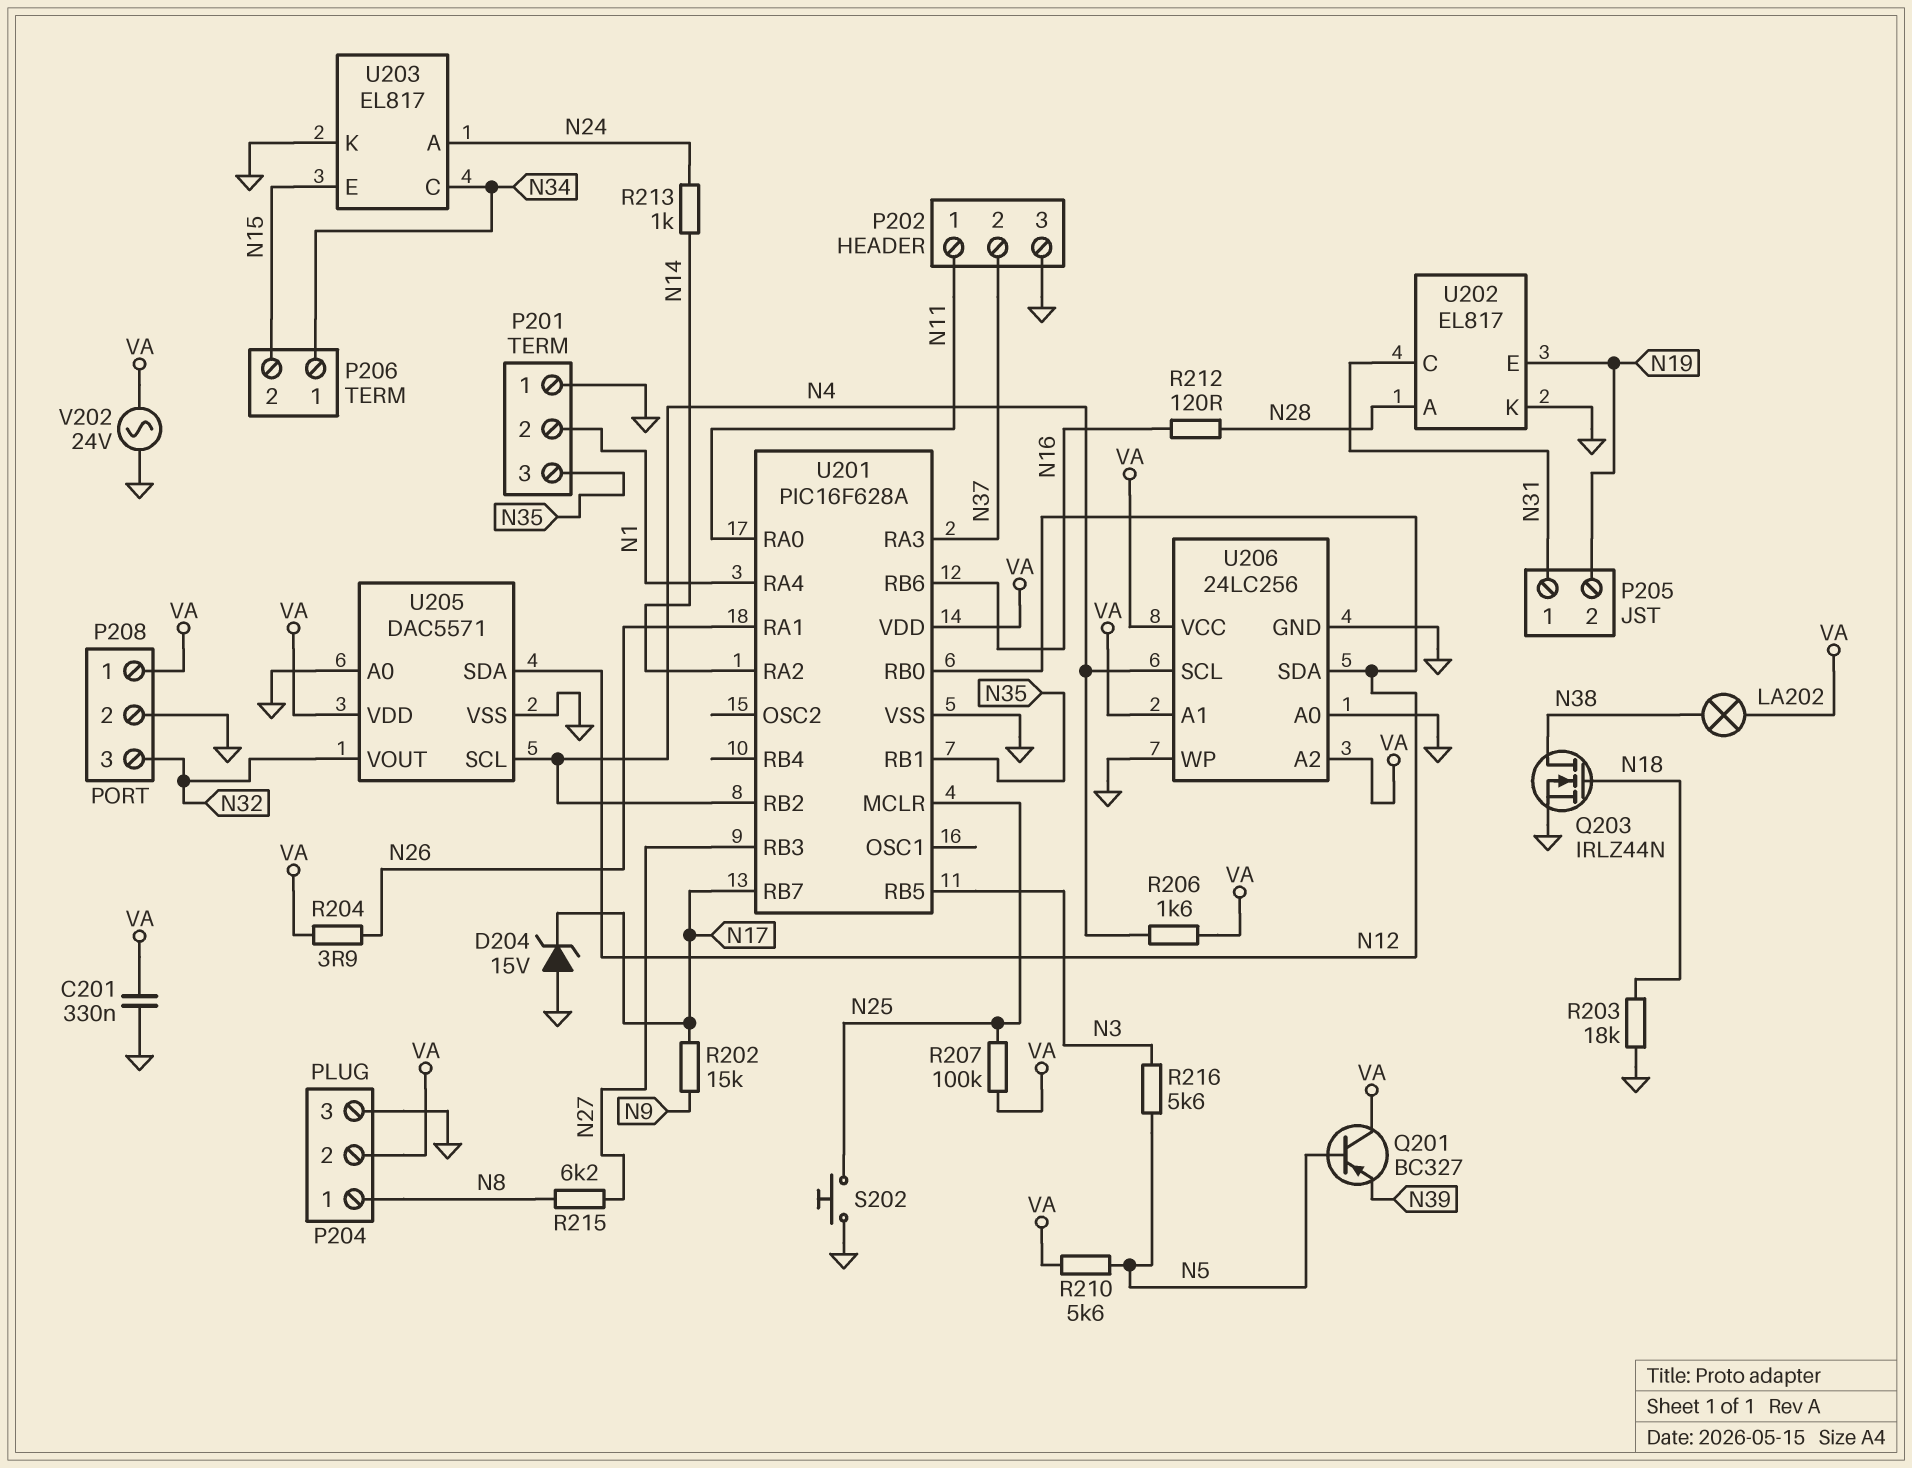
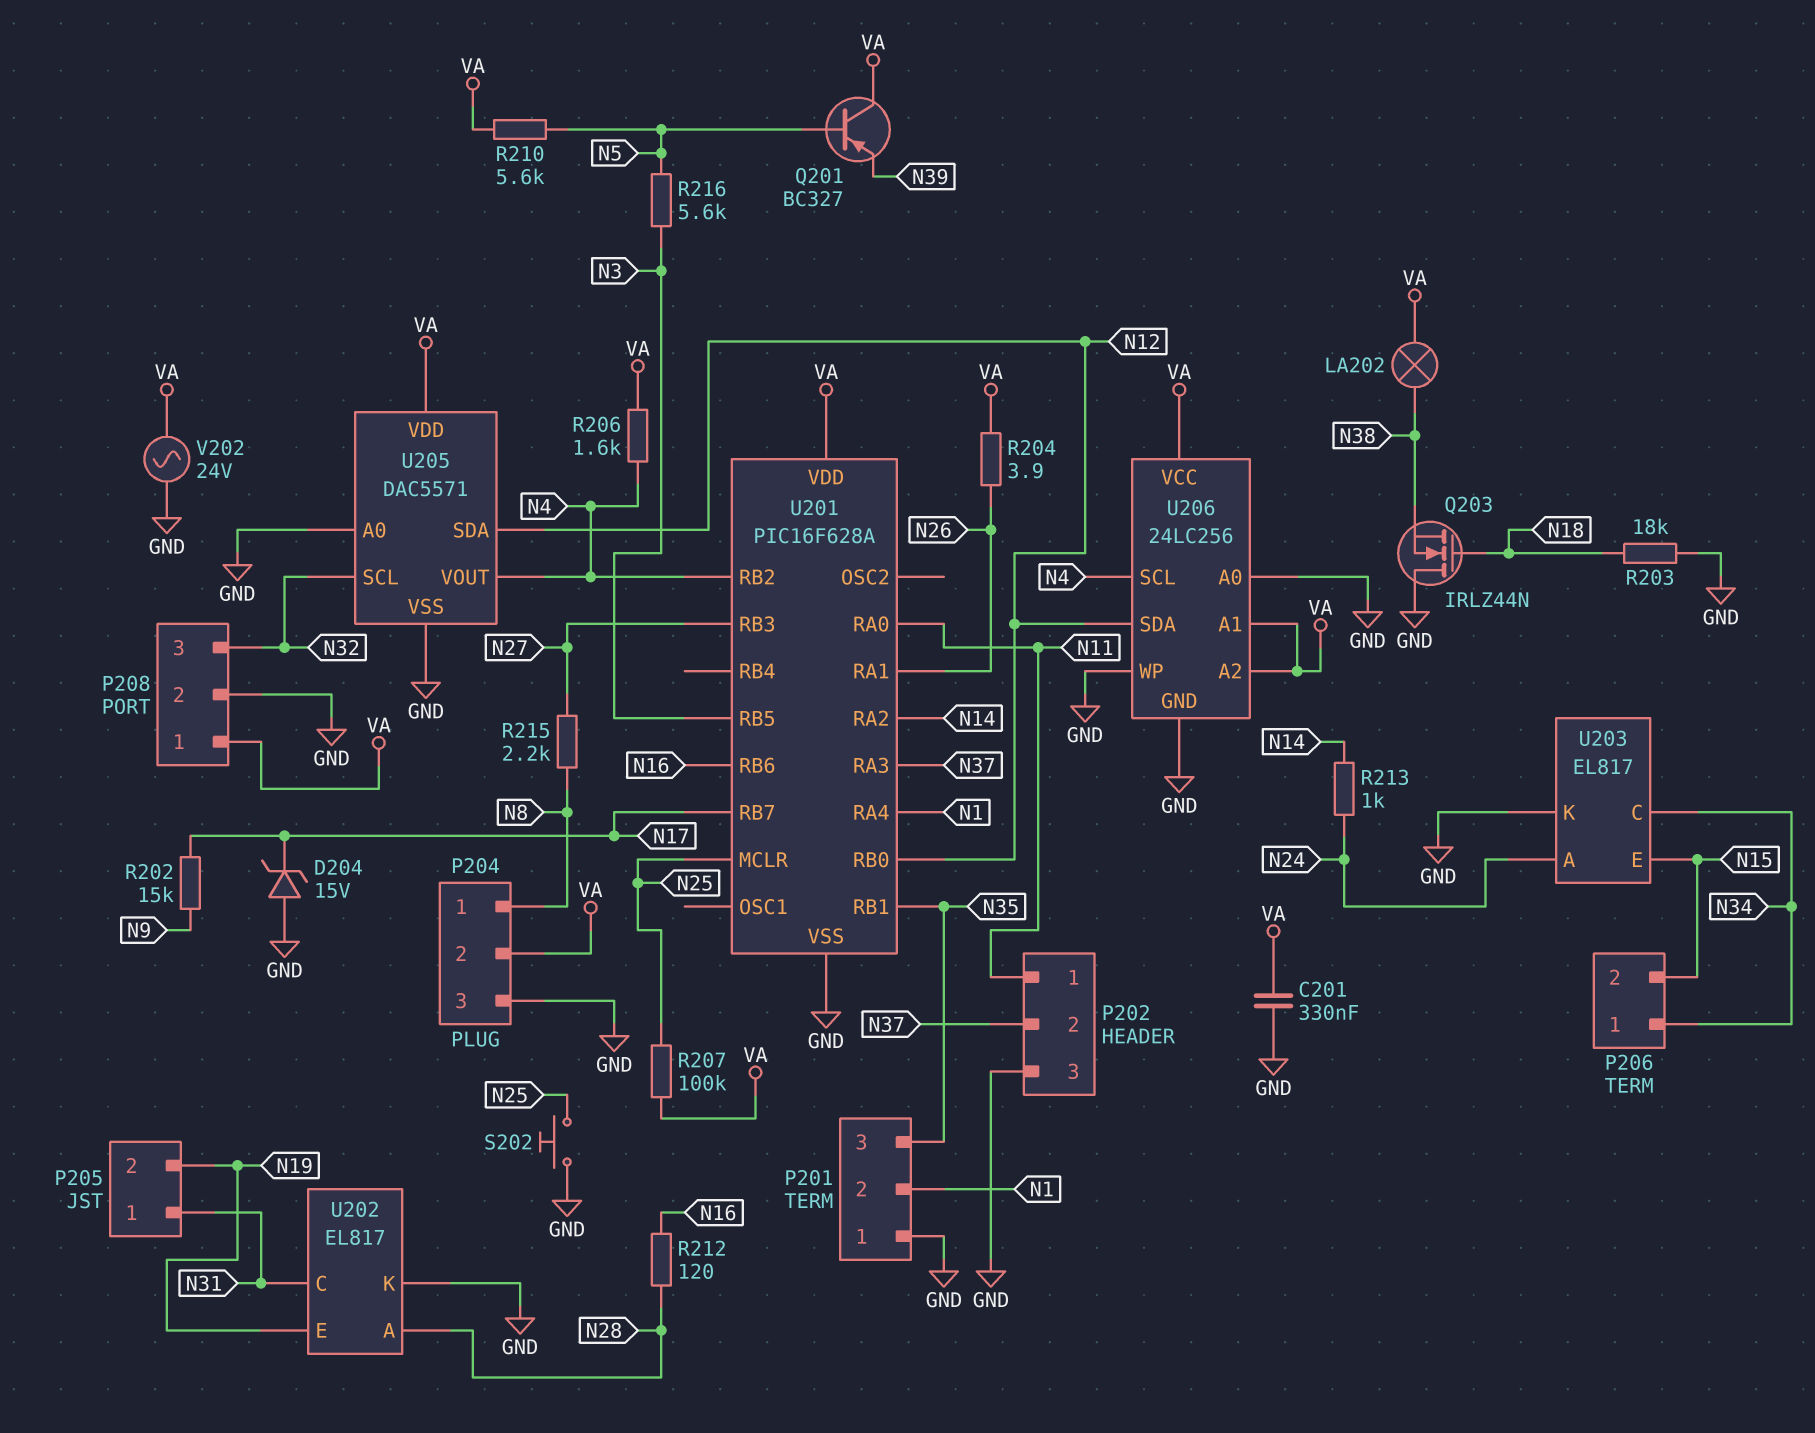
Q203: NMOS IRLZ44N (G N18, D N38, S GND) -> NMOS IRLZ44N (G N18, D GND, S N38)
R215: 6.2k (N8, N27) -> 2.2k (N8, N27)
U205 pin SCL: N4 -> N32
U205 pin VOUT: N32 -> N4

